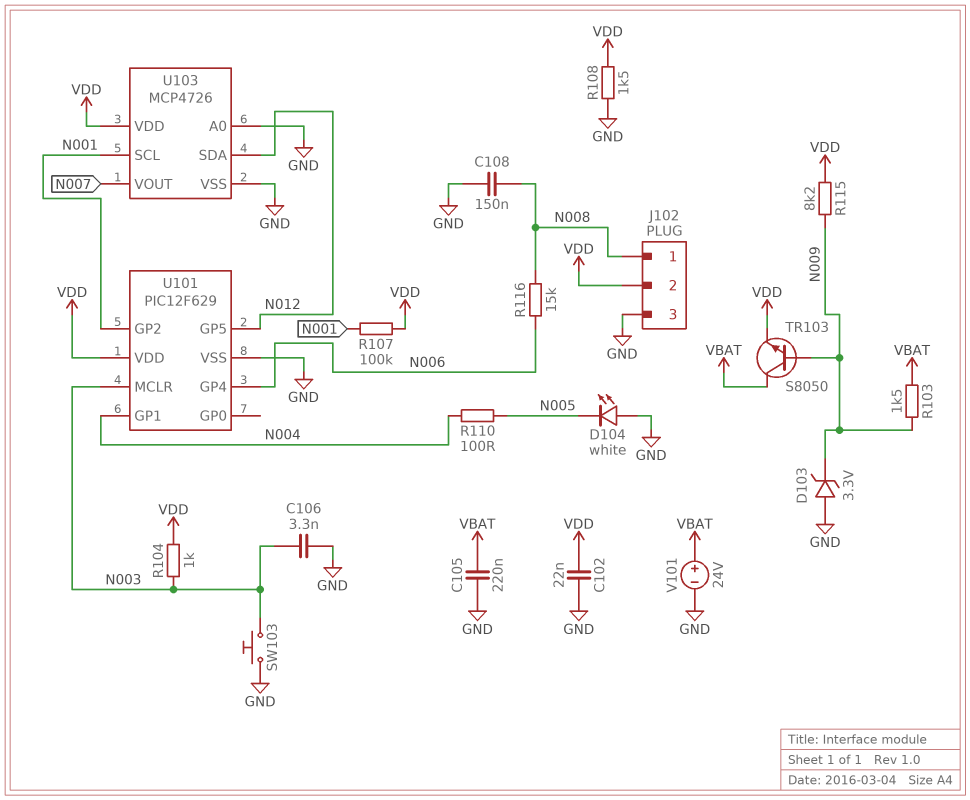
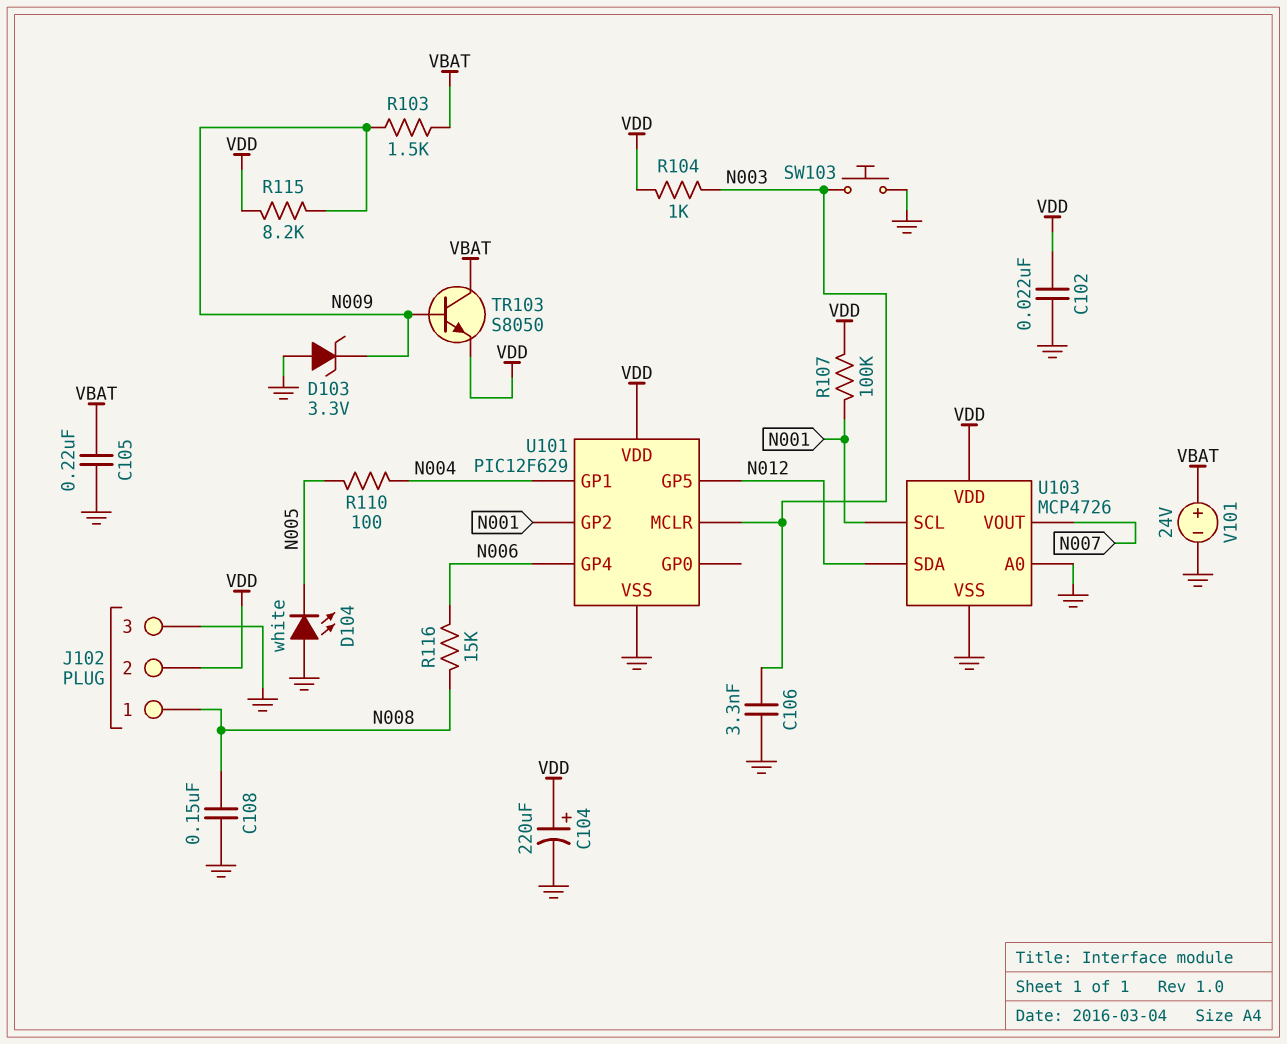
C104: none -> 220uF (plus VDD, minus GND)
R108: 1.5k (GND, VDD) -> none

